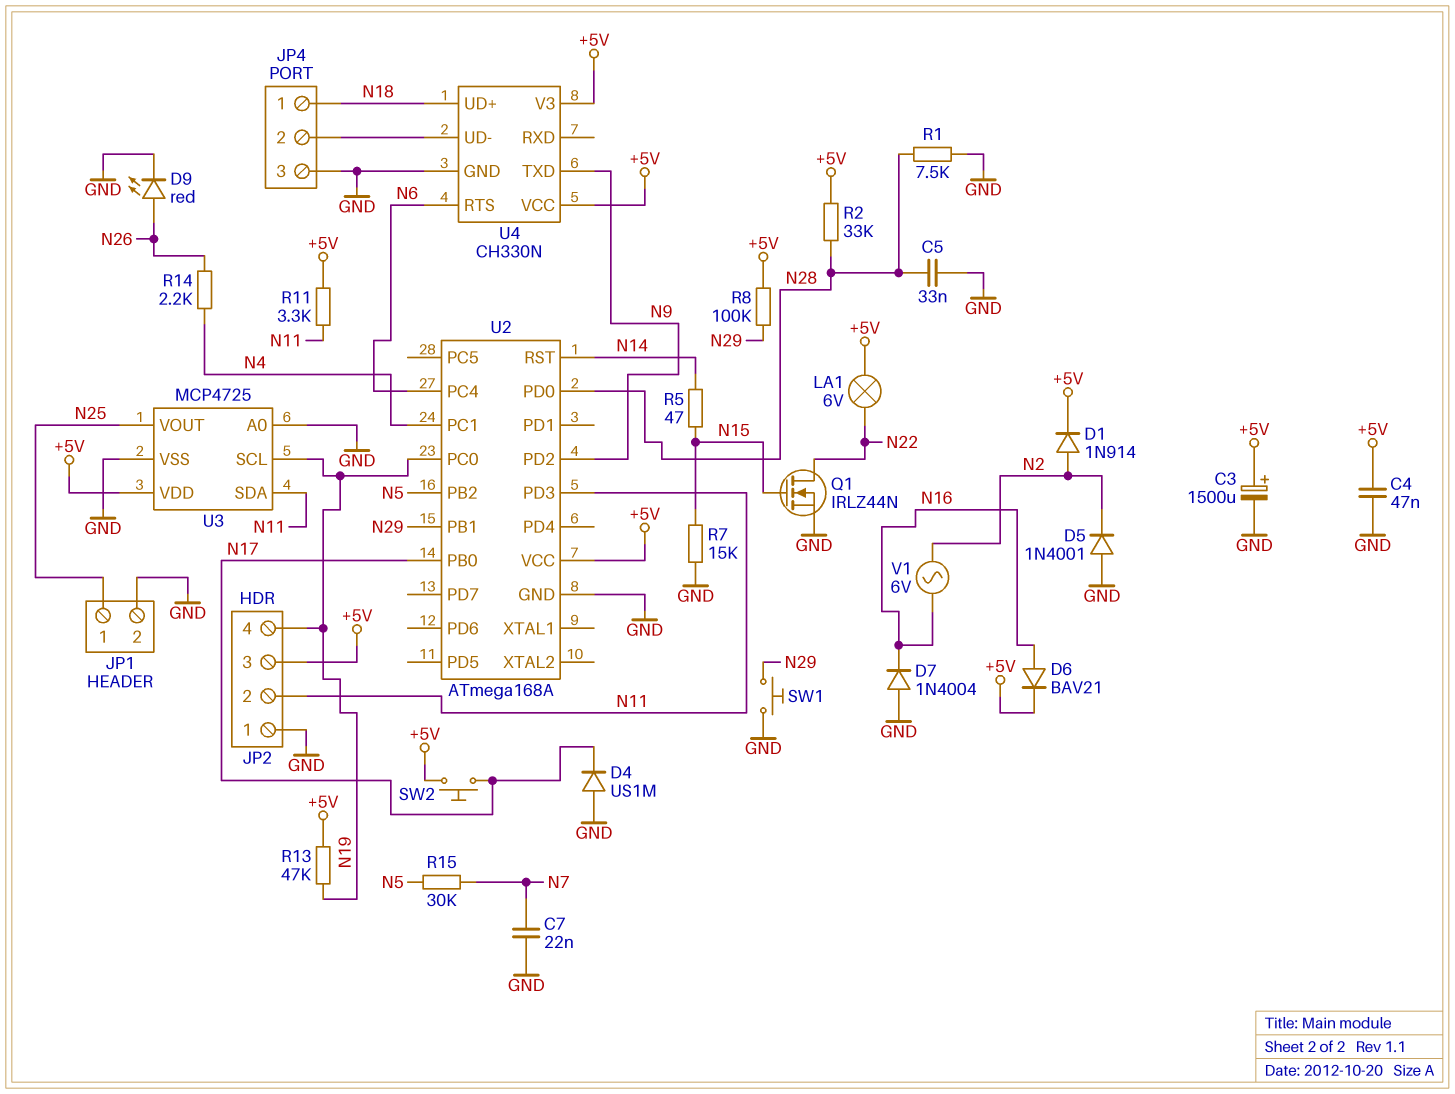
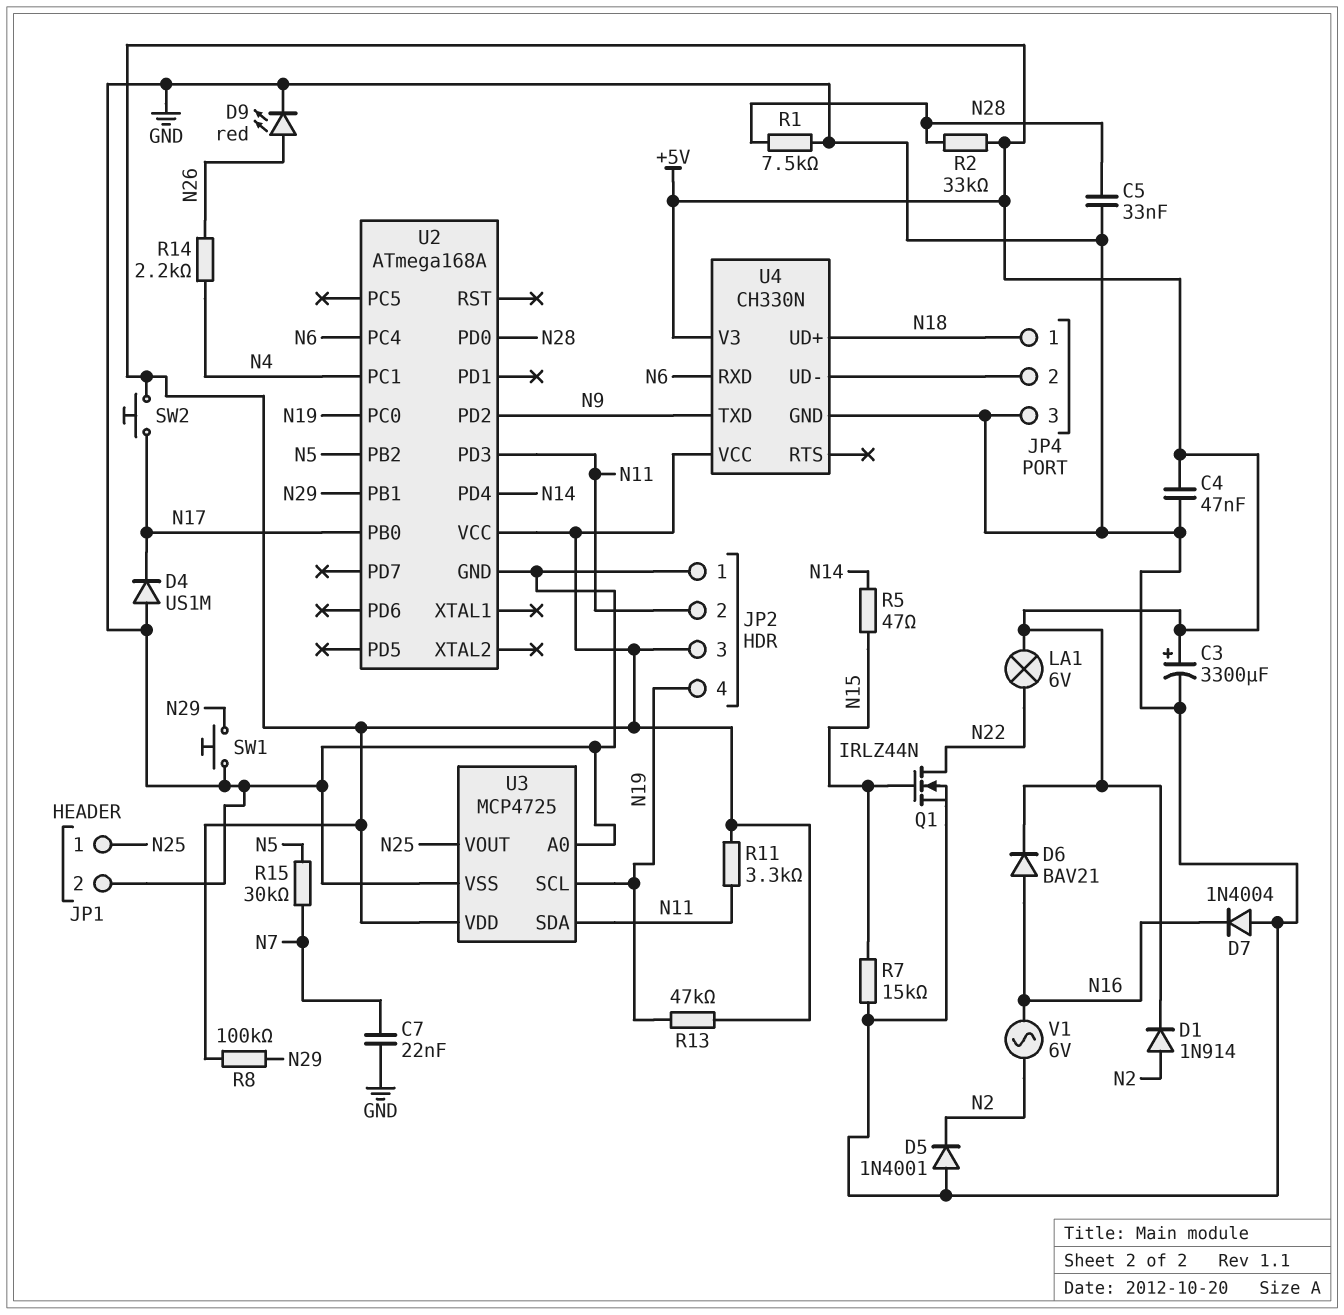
C3: 1500uF (plus +5V, minus GND) -> 3300uF (plus +5V, minus GND)
U2 pin PD4: none -> N14
U2 pin RST: N14 -> none
U4 pin RTS: N6 -> none
U4 pin RXD: none -> N6

